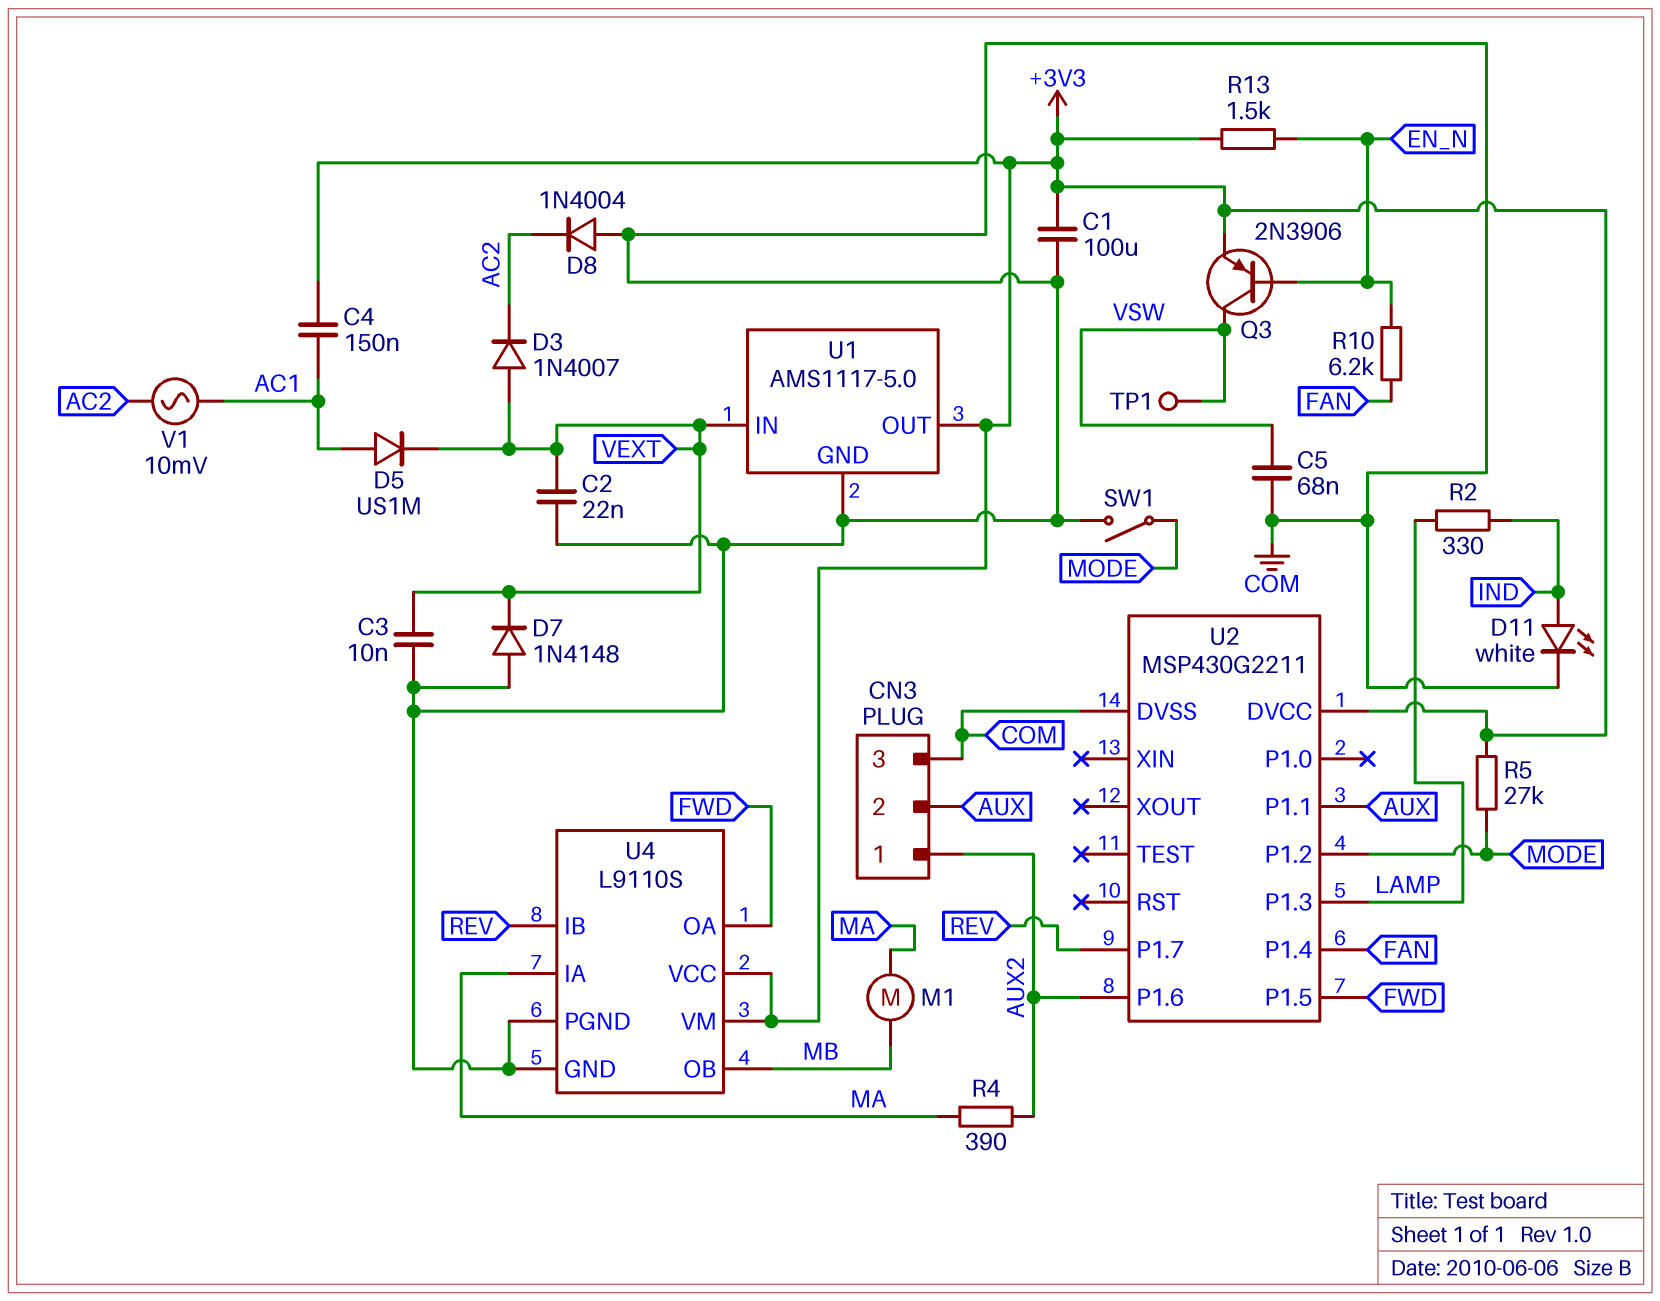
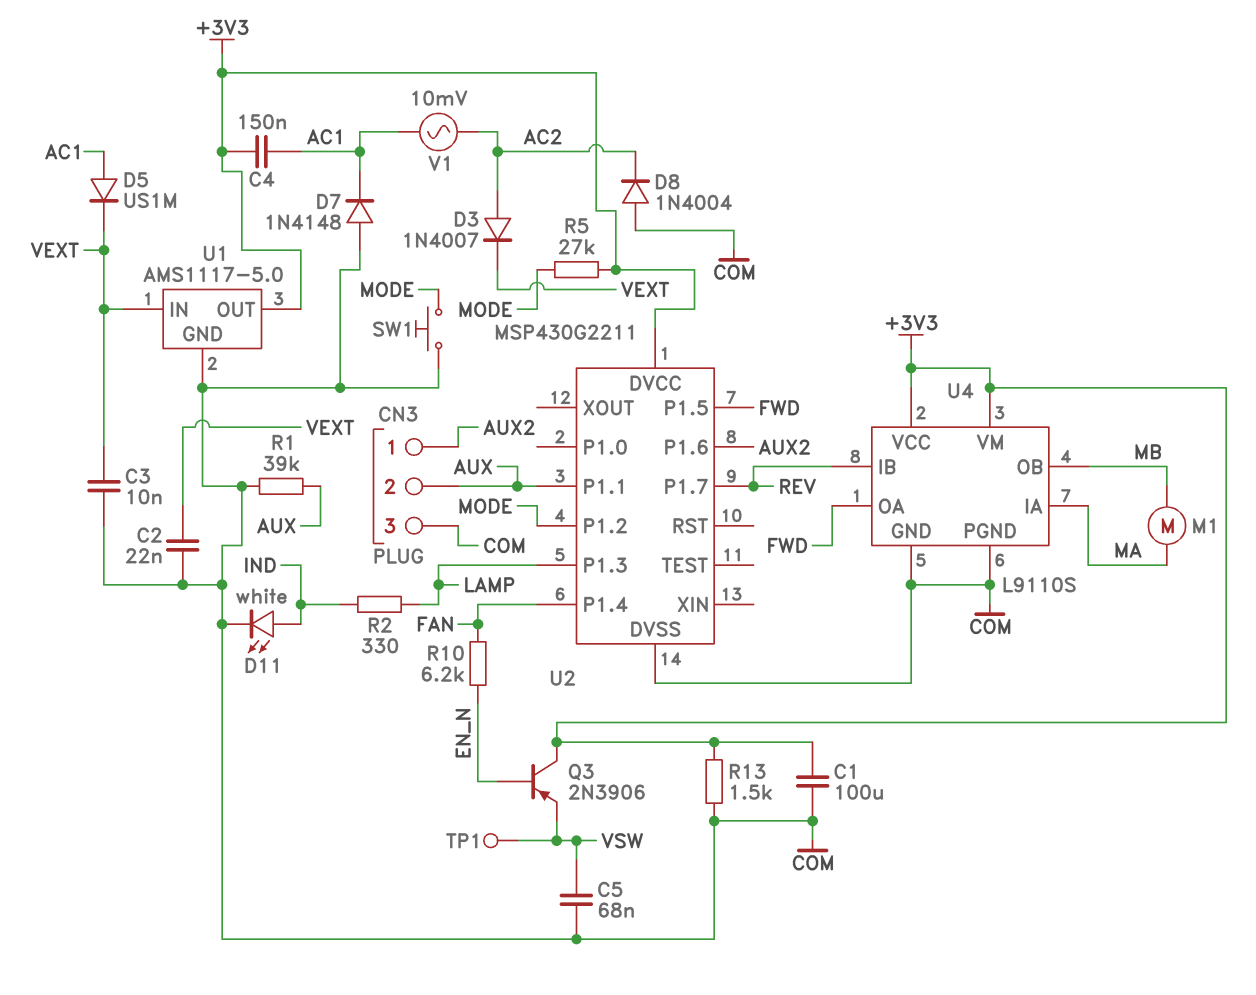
D3: diode 1N4007 (A VEXT, K AC2) -> diode 1N4007 (A AC2, K VEXT)
D7: diode 1N4148 (A COM, K VEXT) -> diode 1N4148 (A COM, K AC1)
Q3: PNP 2N3906 (B EN_N, C VSW, E +3V3) -> PNP 2N3906 (B EN_N, C +3V3, E VSW)
R1: none -> 39k (AUX, COM)
R4: 390 (AUX2, MA) -> none
R13: 1.5k (+3V3, EN_N) -> 1.5k (+3V3, COM)
SW1: switch (COM, MODE) -> button (COM, MODE)

